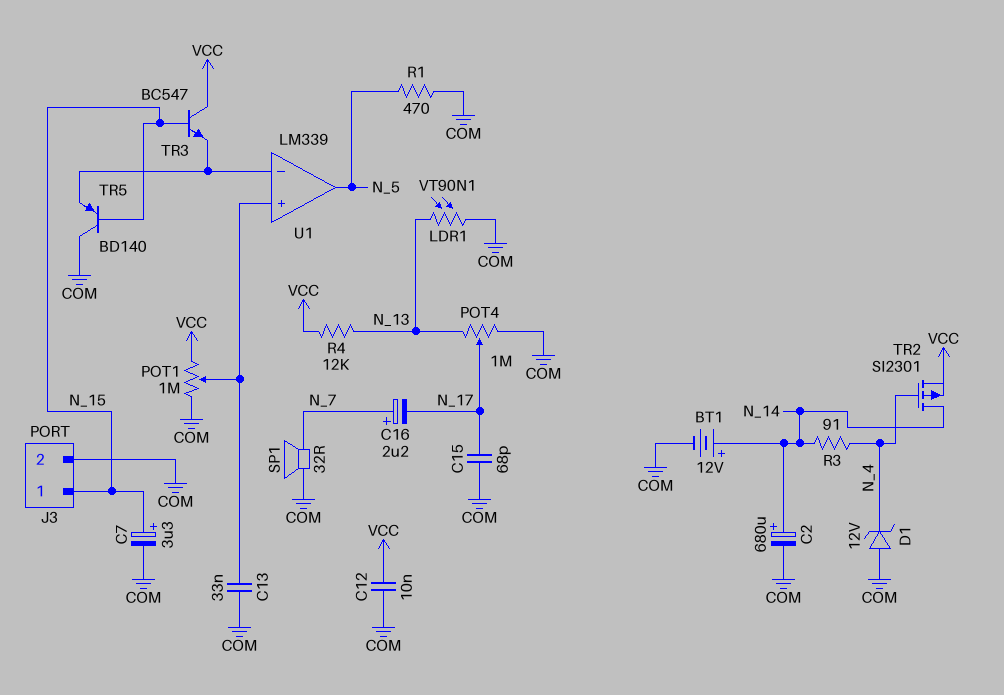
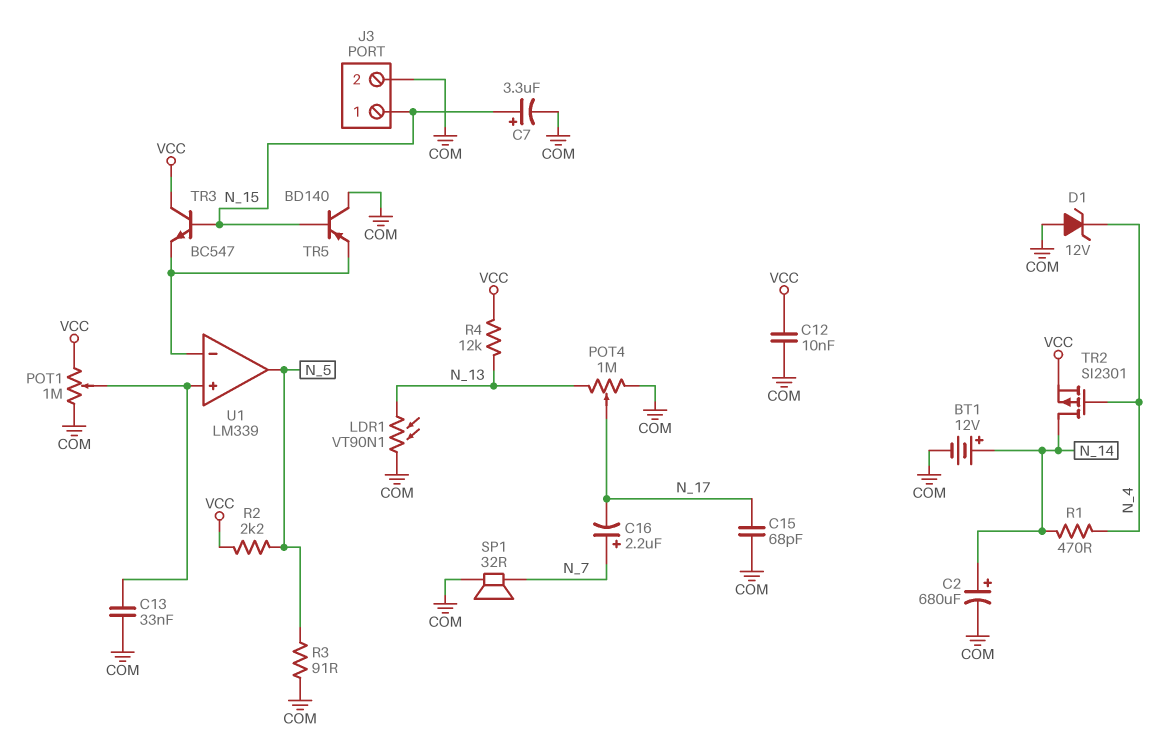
R1: 470 (COM, N_5) -> 470 (N_4, N_14)
R2: none -> 2.2k (N_5, VCC)
R3: 91 (N_4, N_14) -> 91 (COM, N_5)

